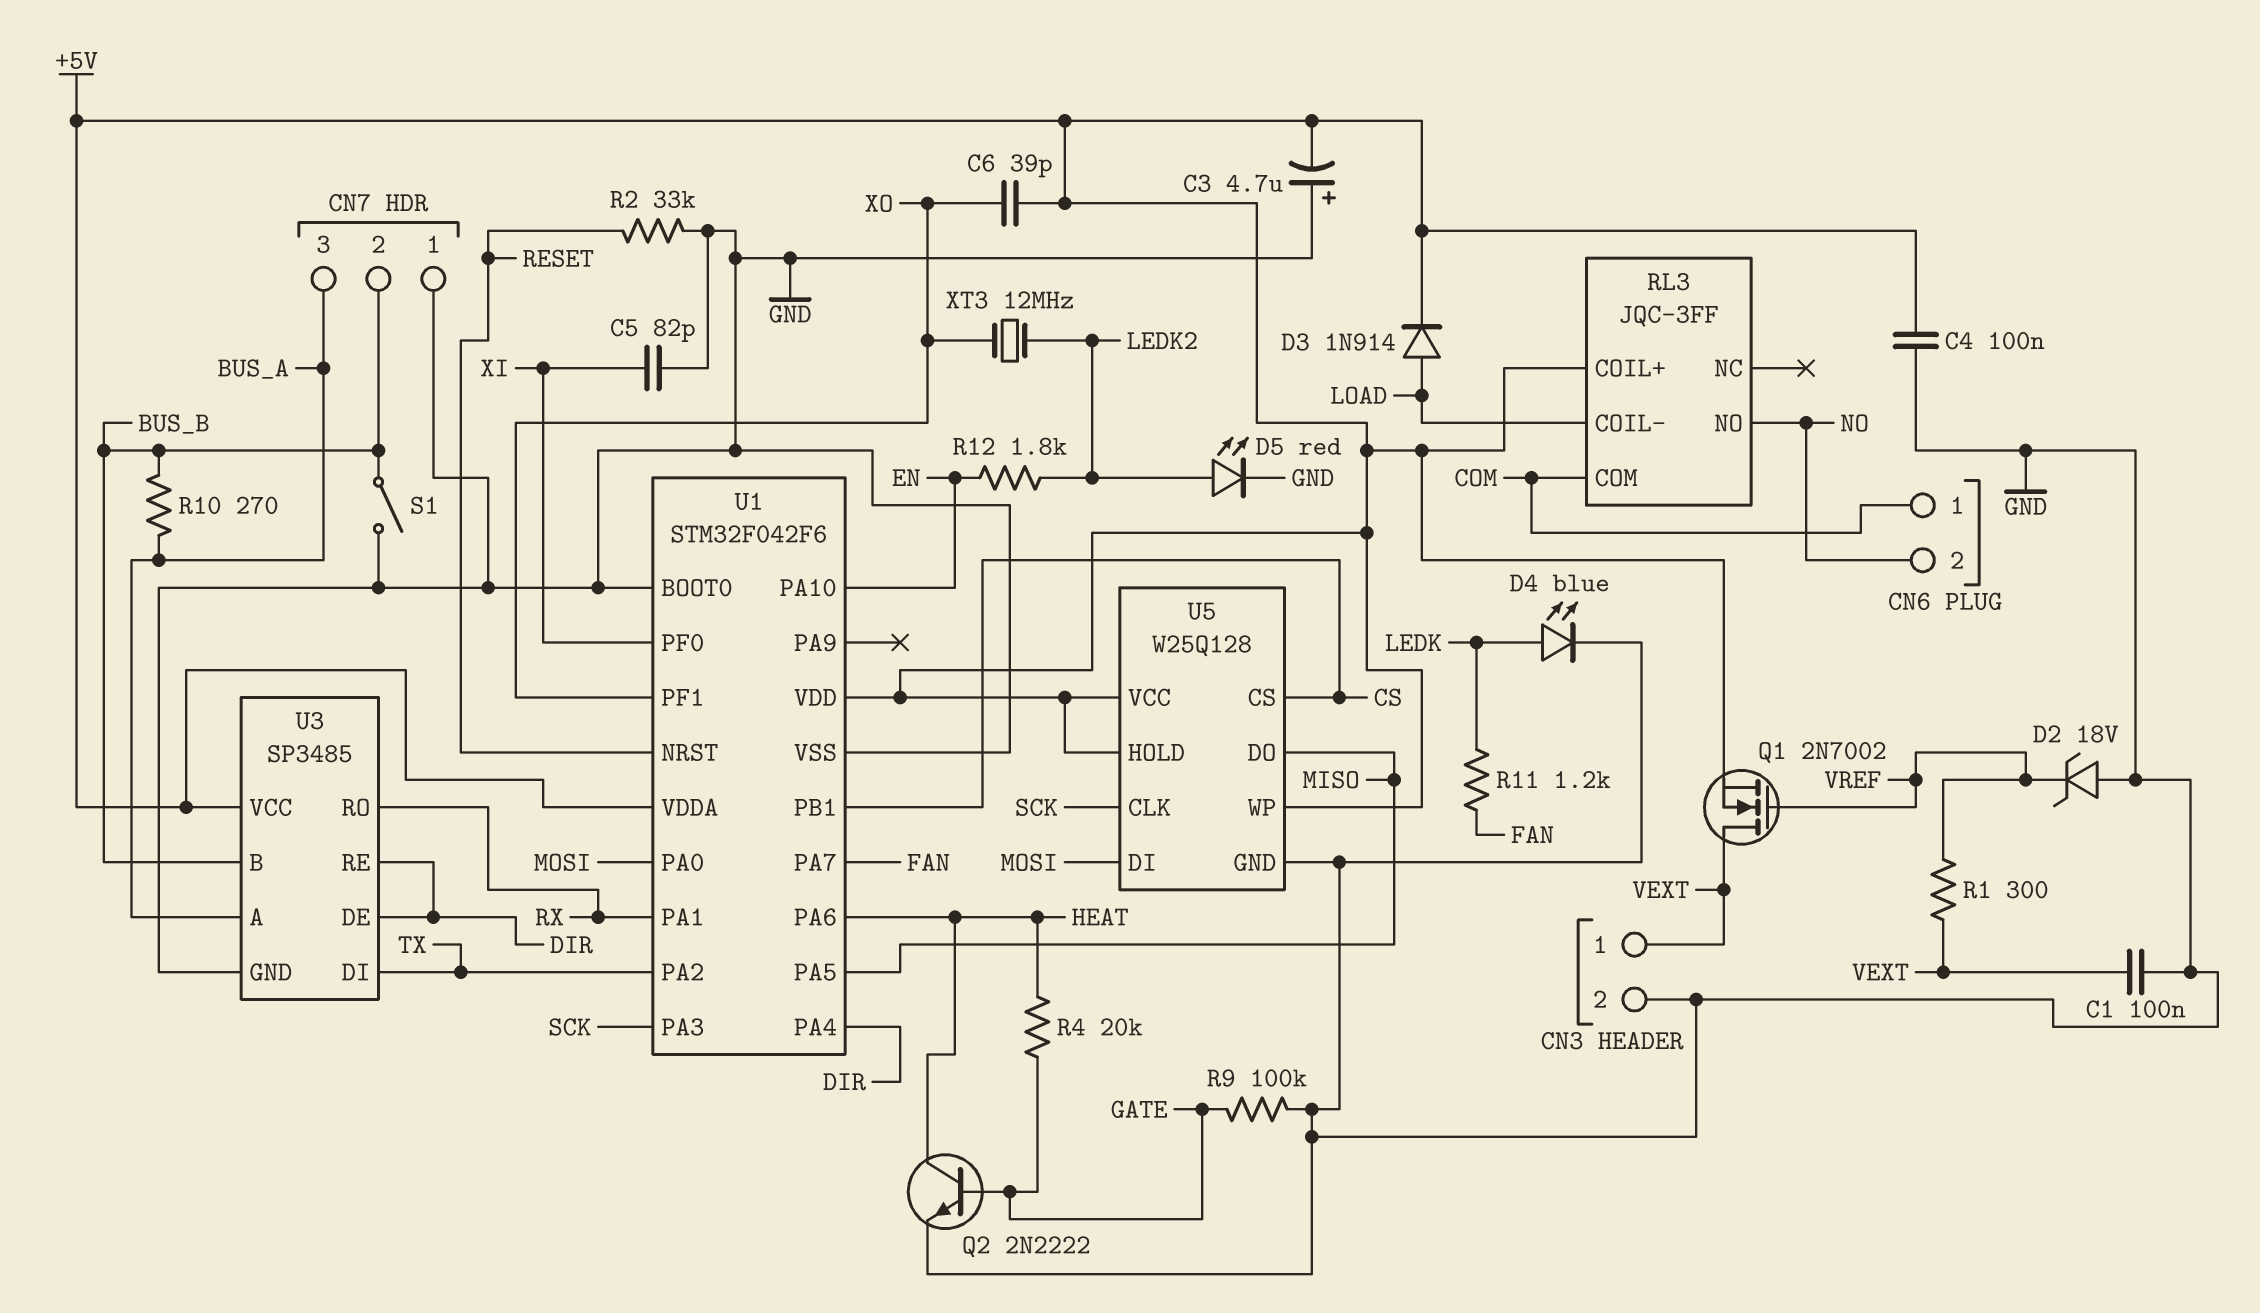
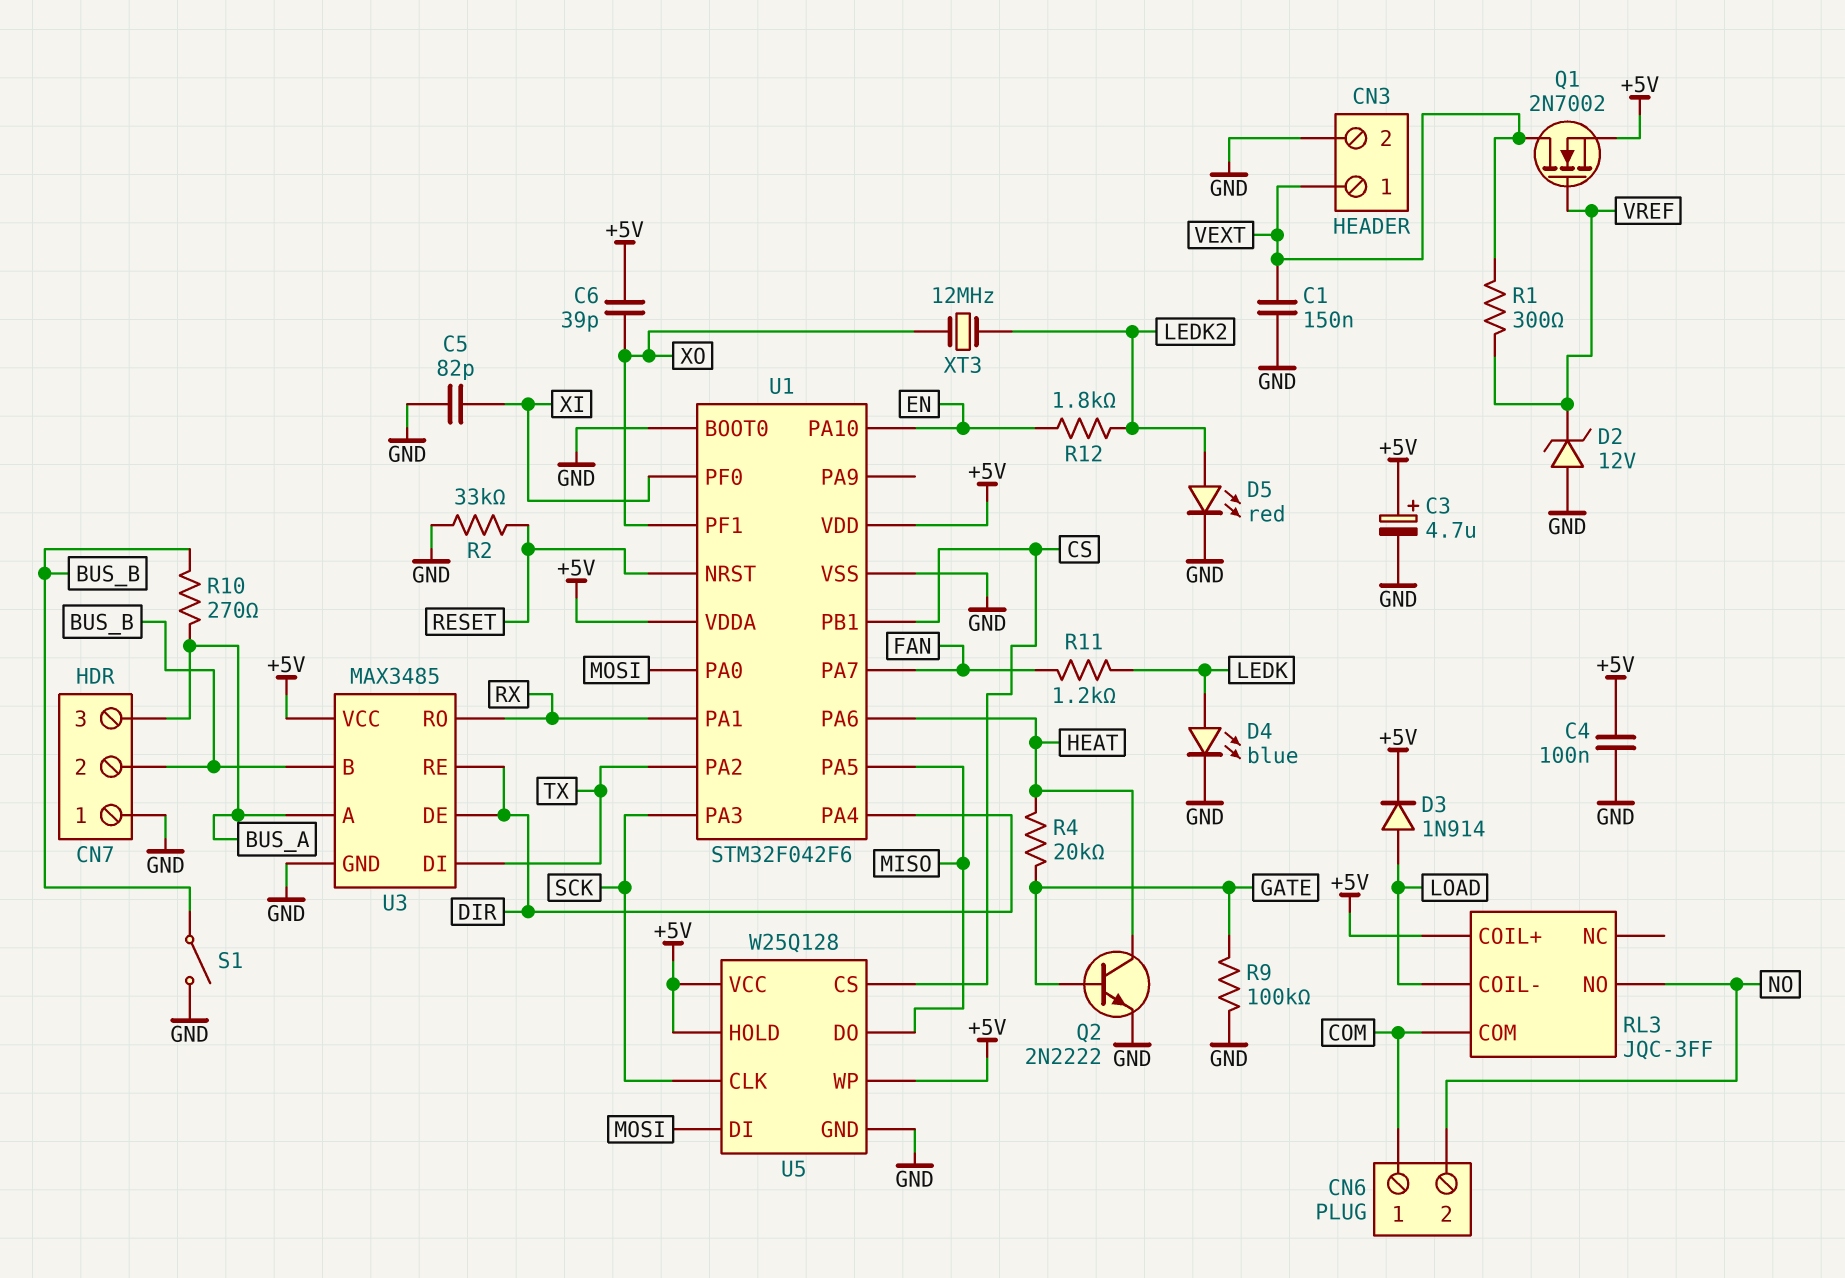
C1: 100nF (GND, VEXT) -> 150nF (GND, VEXT)
C3: 4.7uF (plus GND, minus +5V) -> 4.7uF (plus +5V, minus GND)
D2: zener 18V (A GND, K VREF) -> zener 12V (A GND, K VREF)
U3: SP3485 -> MAX3485

